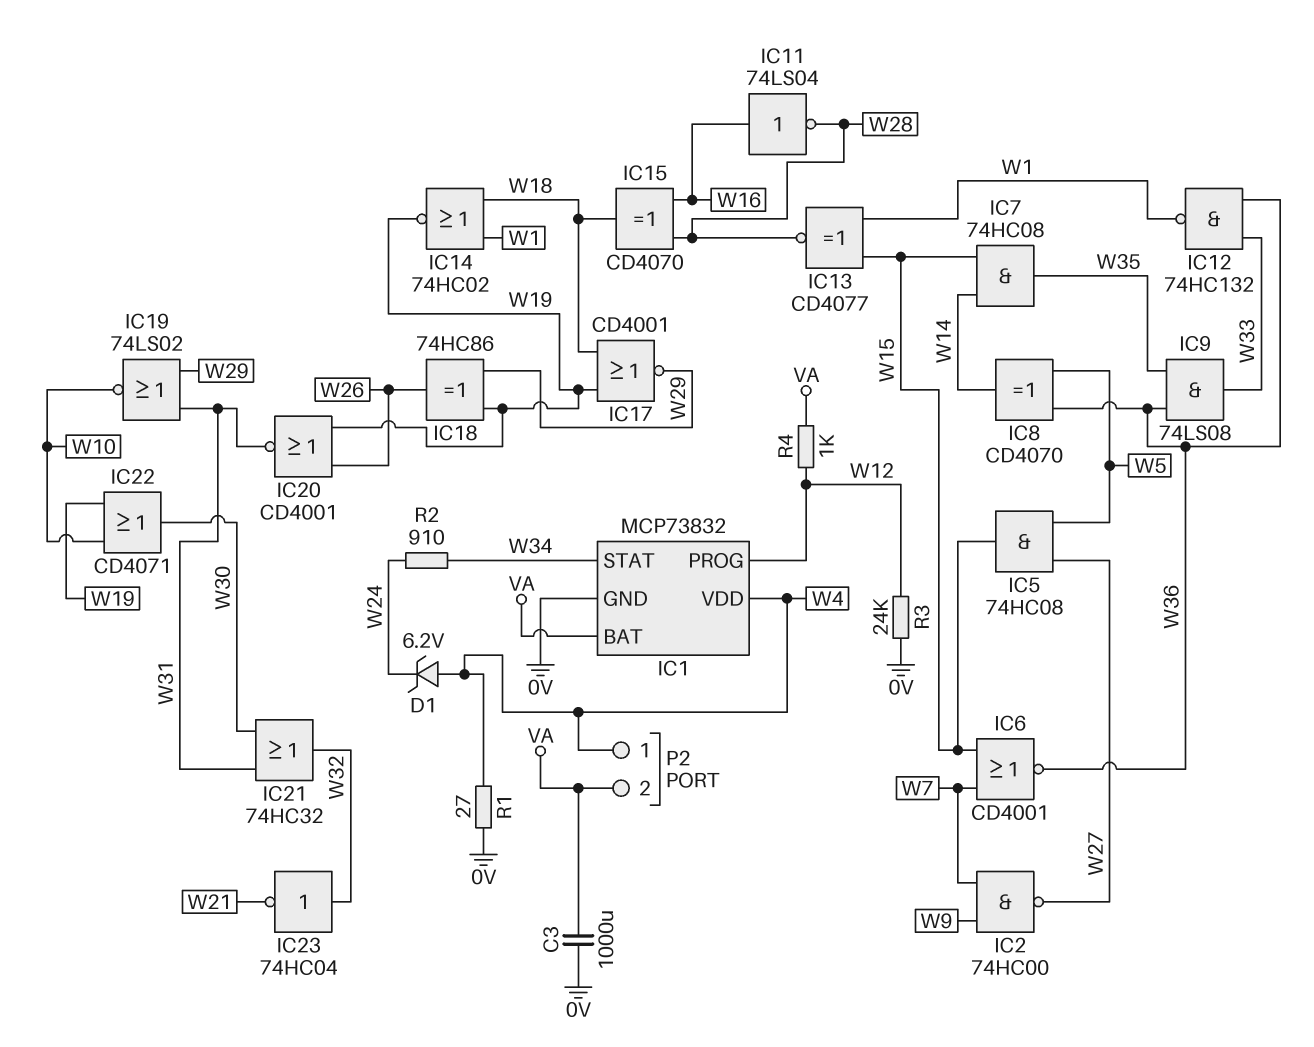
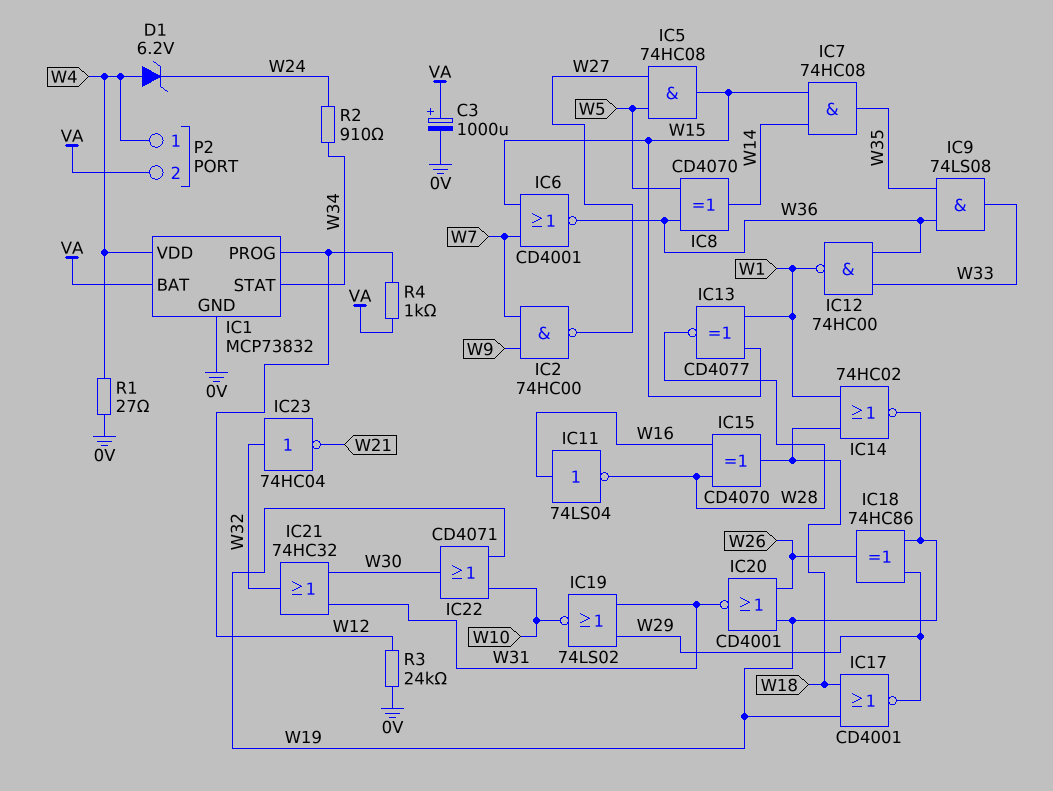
C3: 1000uF (0V, VA) -> 1000uF (plus VA, minus 0V)
IC12: NAND 74HC132 (in W33, in W36, out W1) -> NAND 74HC00 (in W33, in W36, out W1)

